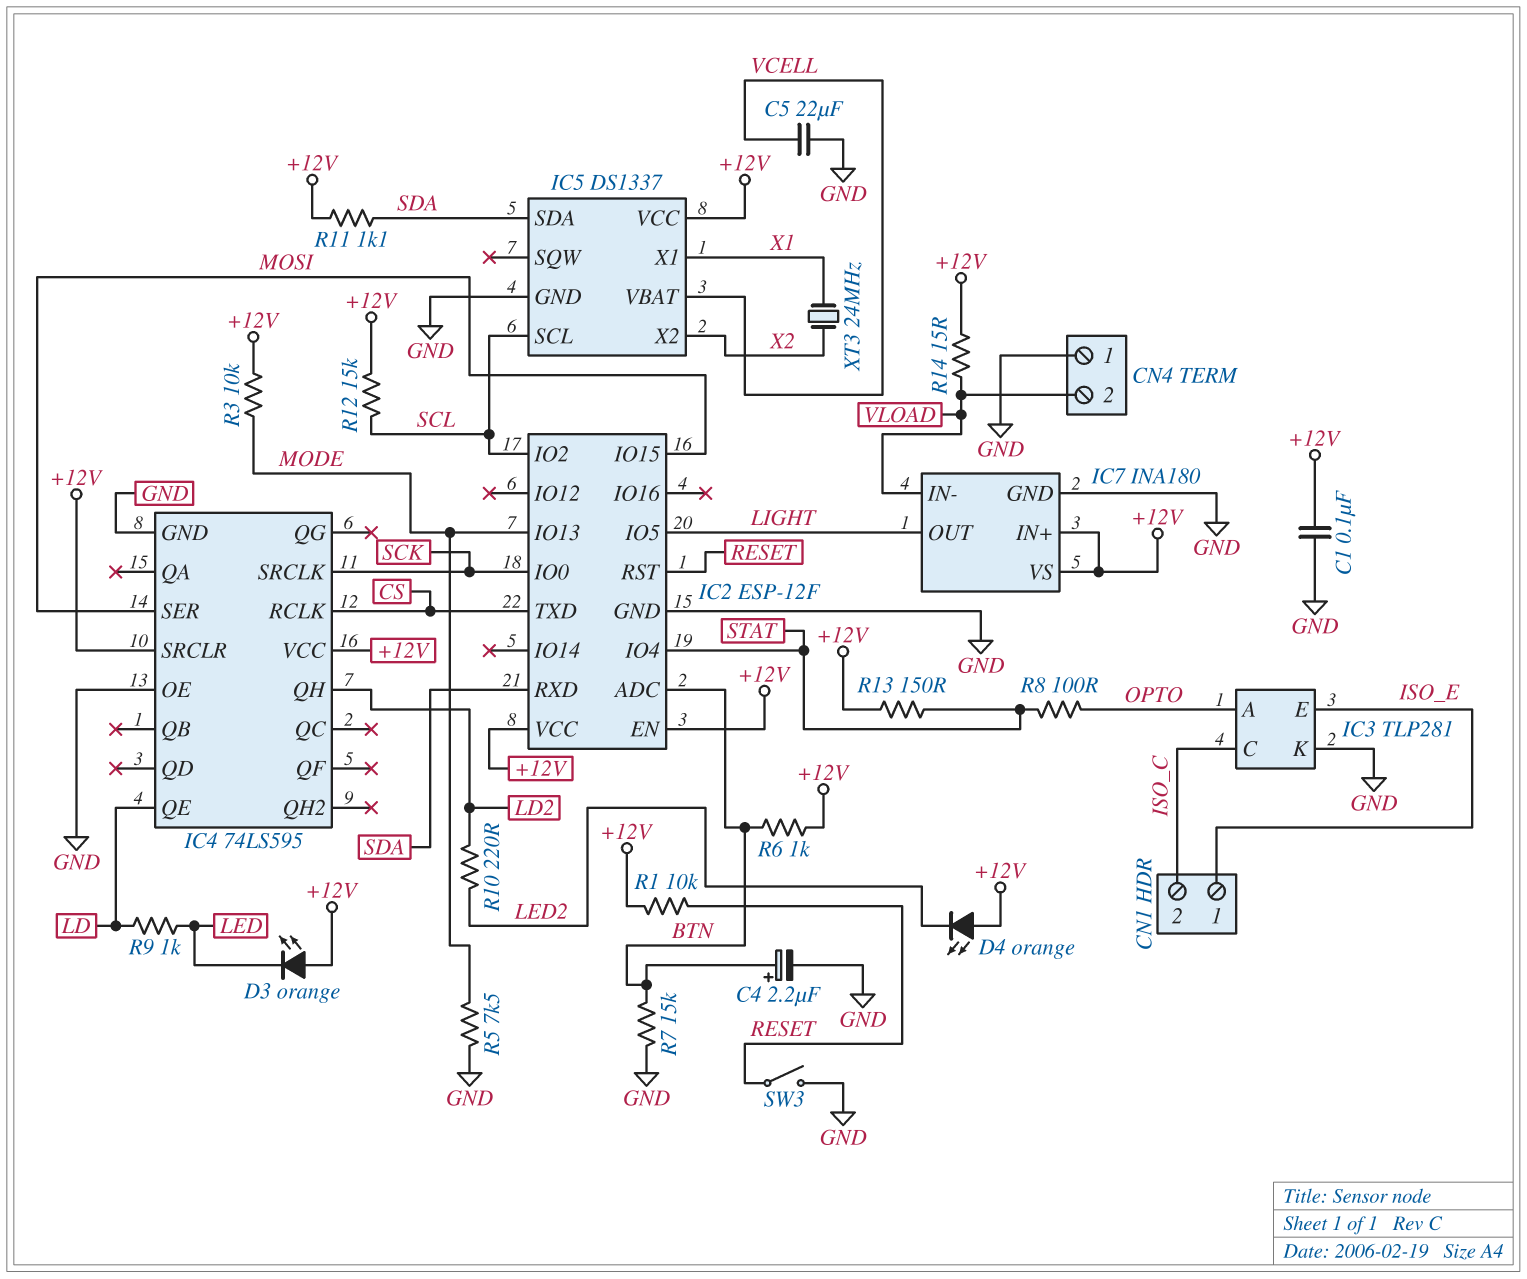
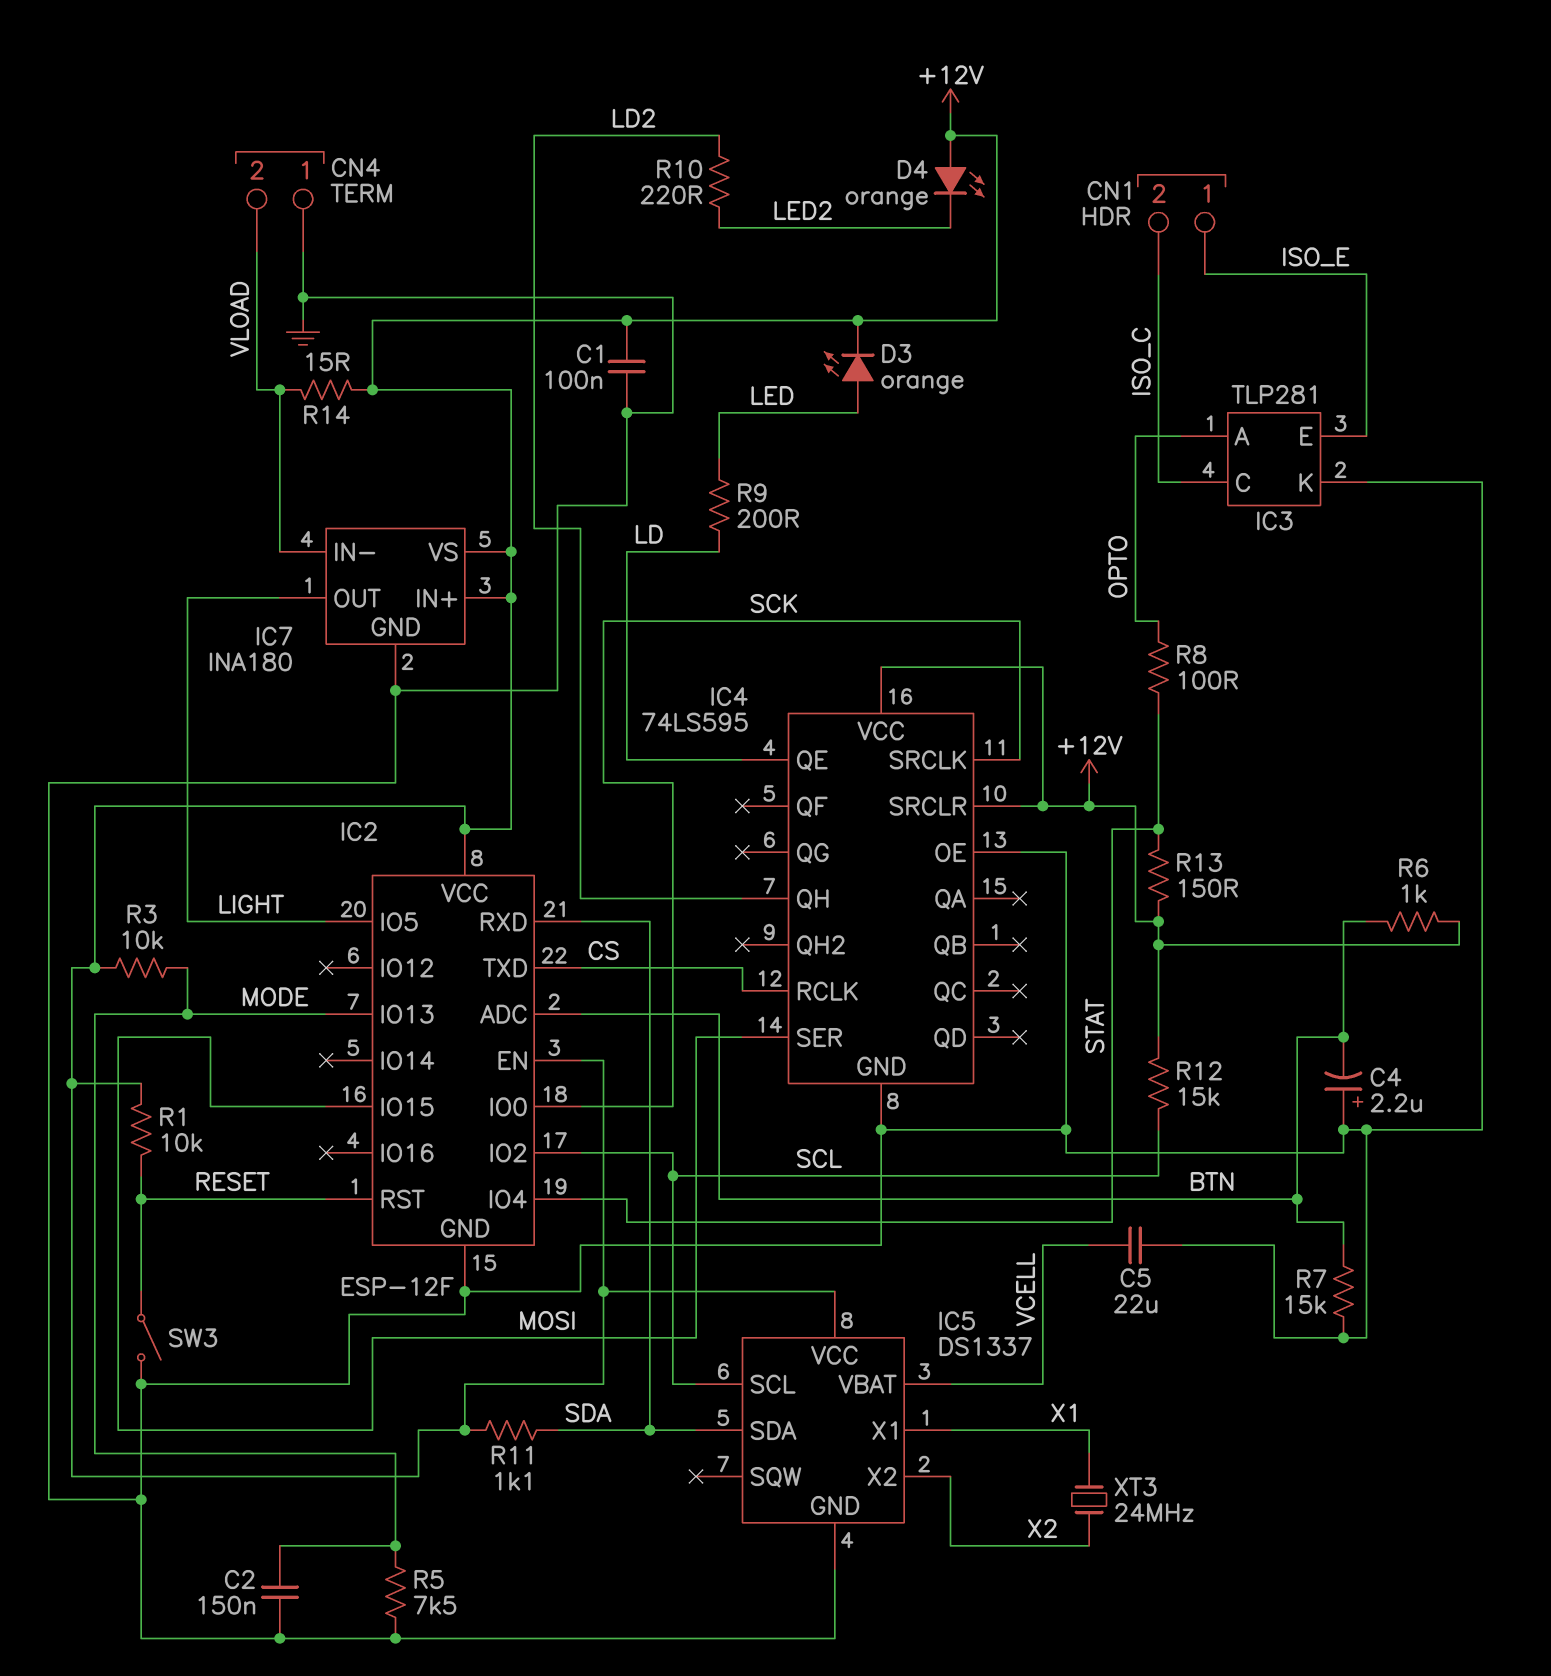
C2: none -> 150nF (GND, MODE)
C4: 2.2uF (plus BTN, minus GND) -> 2.2uF (plus GND, minus BTN)
D3: LED orange (A +12V, K LED) -> LED orange (A LED, K +12V)
R9: 1k (LD, LED) -> 200 (LD, LED)

